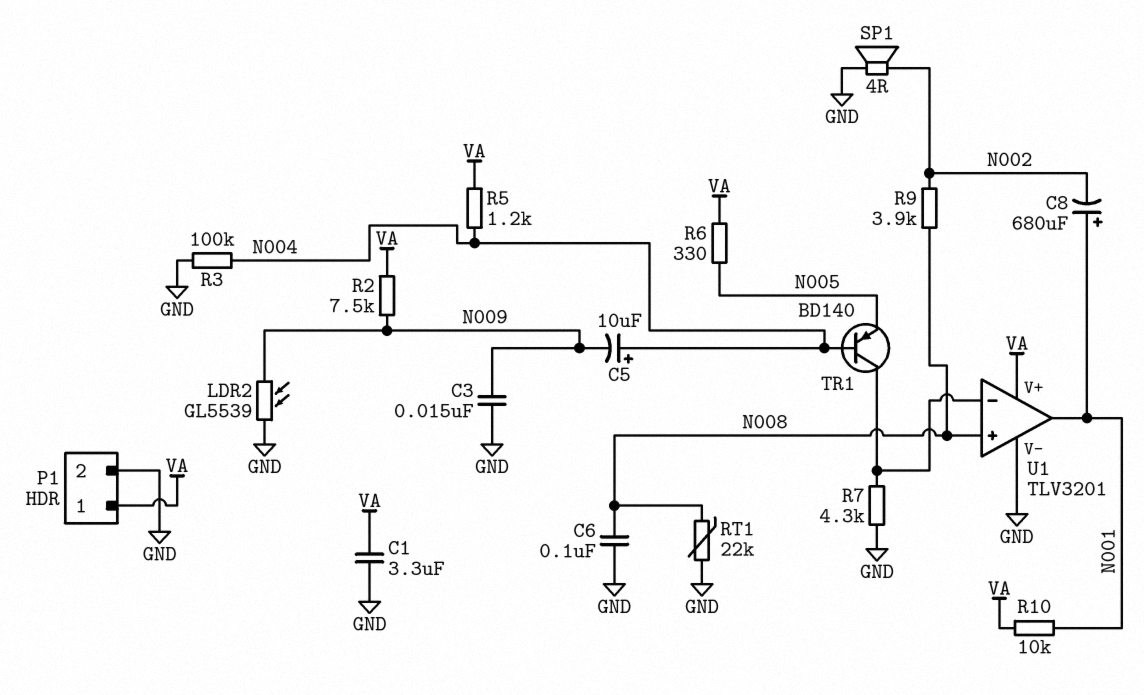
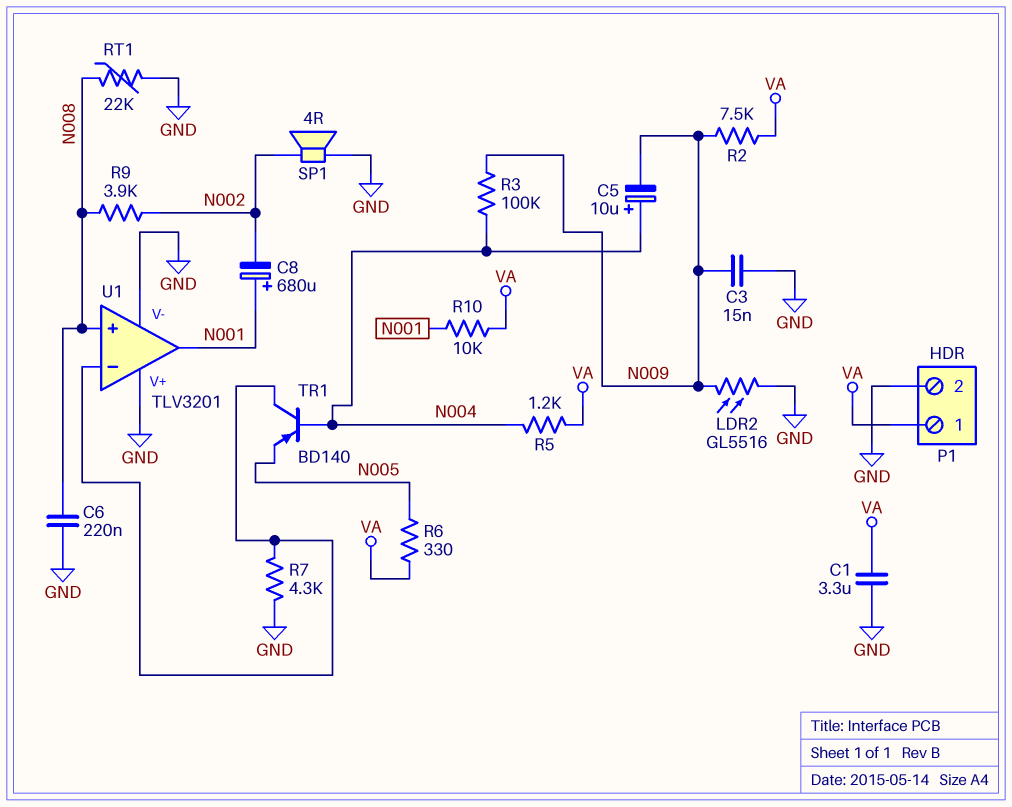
C6: 100nF (GND, N008) -> 220nF (GND, N008)
LDR2: GL5539 (GND, N009) -> GL5516 (GND, N009)
R3: 100k (GND, N004) -> 100k (N004, N009)
U1 pin V+: VA -> GND

